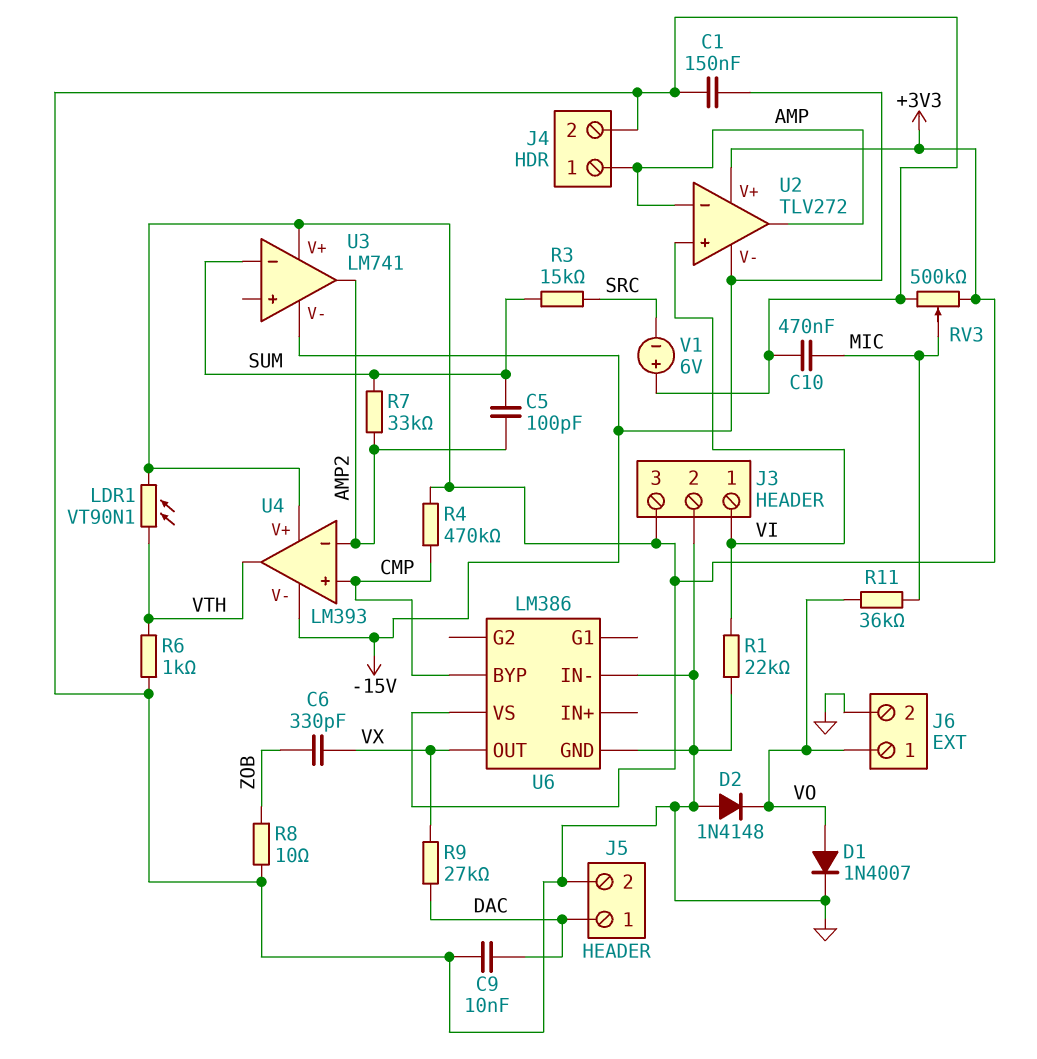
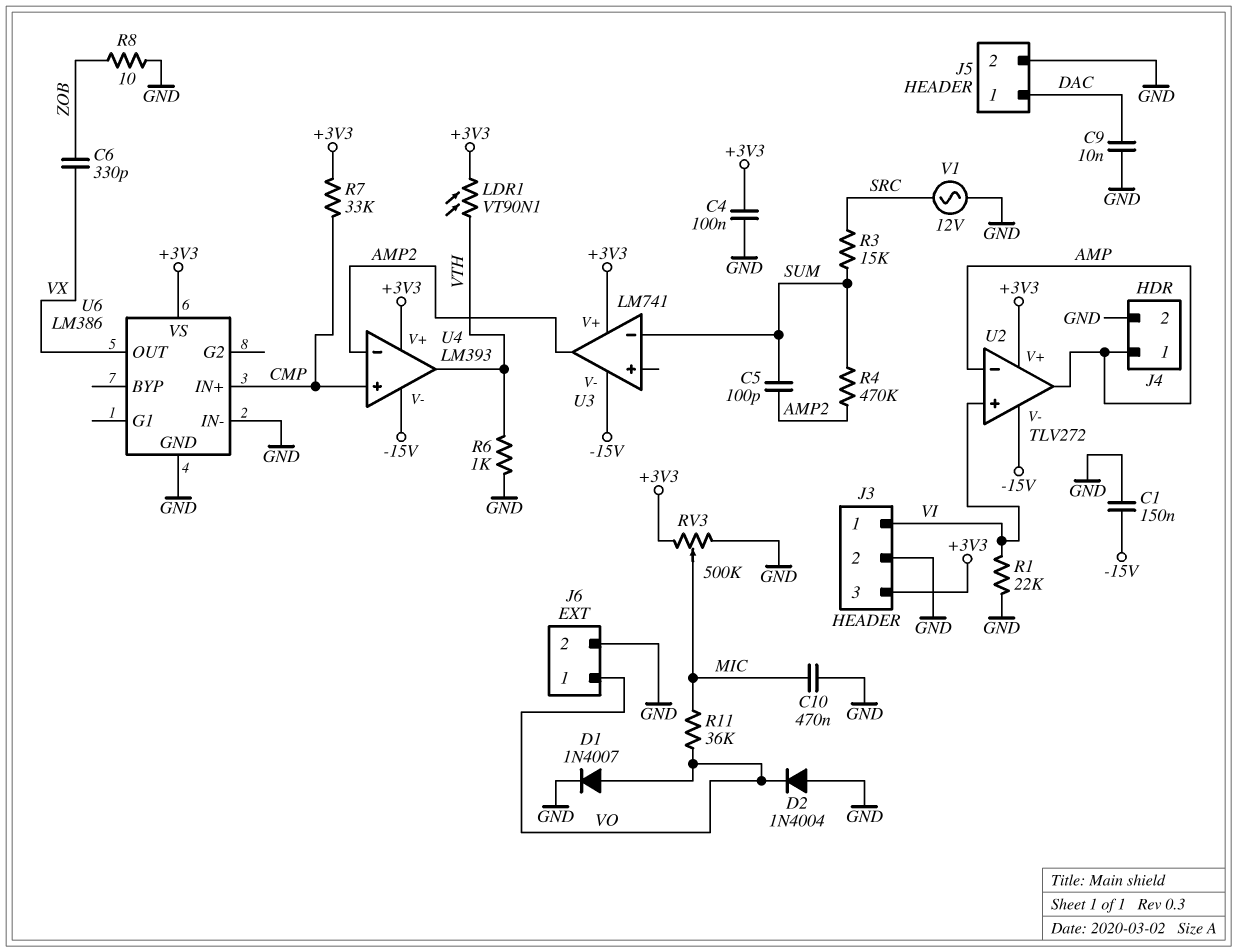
C4: none -> 100nF (+3V3, GND)
D2: diode 1N4148 (A GND, K VO) -> diode 1N4004 (A GND, K VO)
R4: 470k (+3V3, CMP) -> 470k (AMP2, SUM)
R7: 33k (AMP2, SUM) -> 33k (+3V3, CMP)
R9: 27k (DAC, VX) -> none
U6 pin BYP: CMP -> none
U6 pin IN+: none -> CMP
V1: 6V (plus GND, minus SRC) -> AC 12V (GND, SRC)

